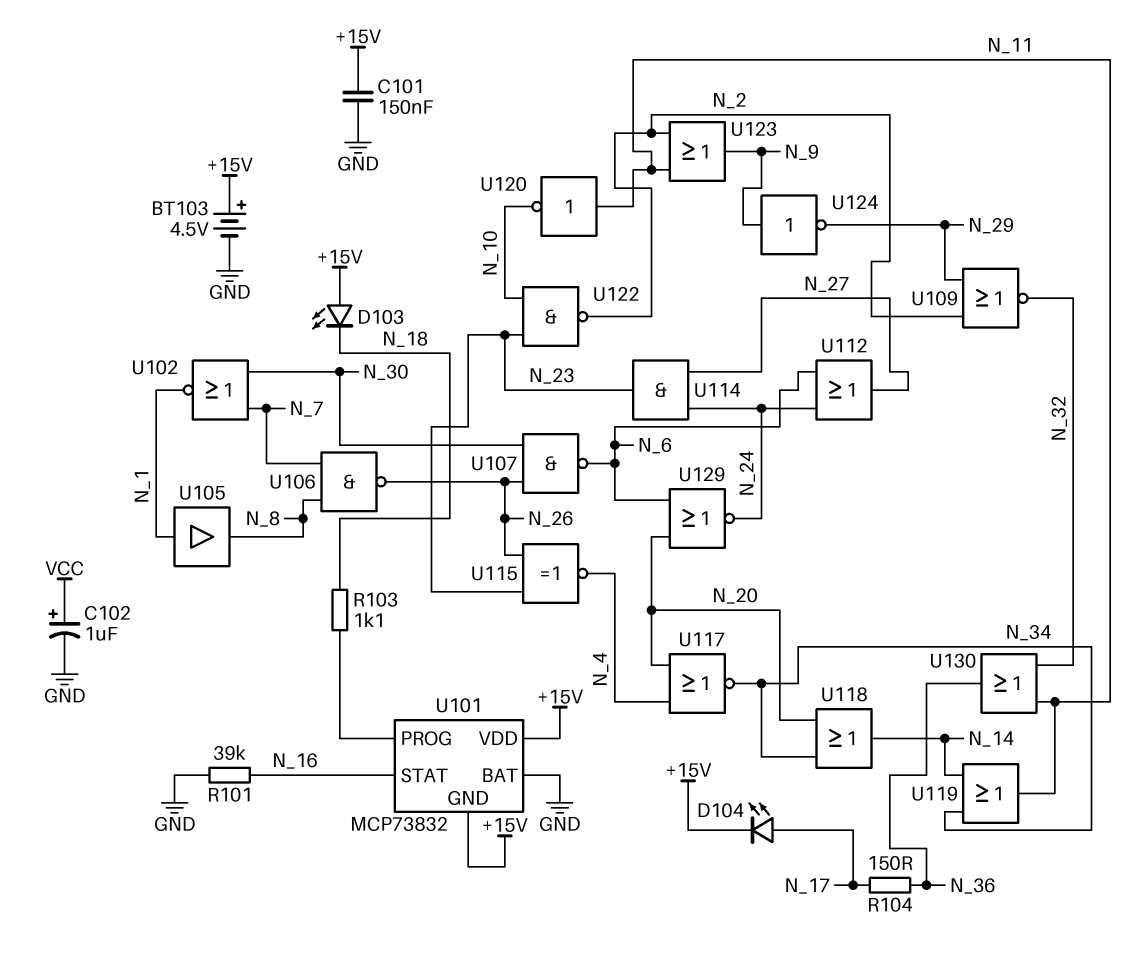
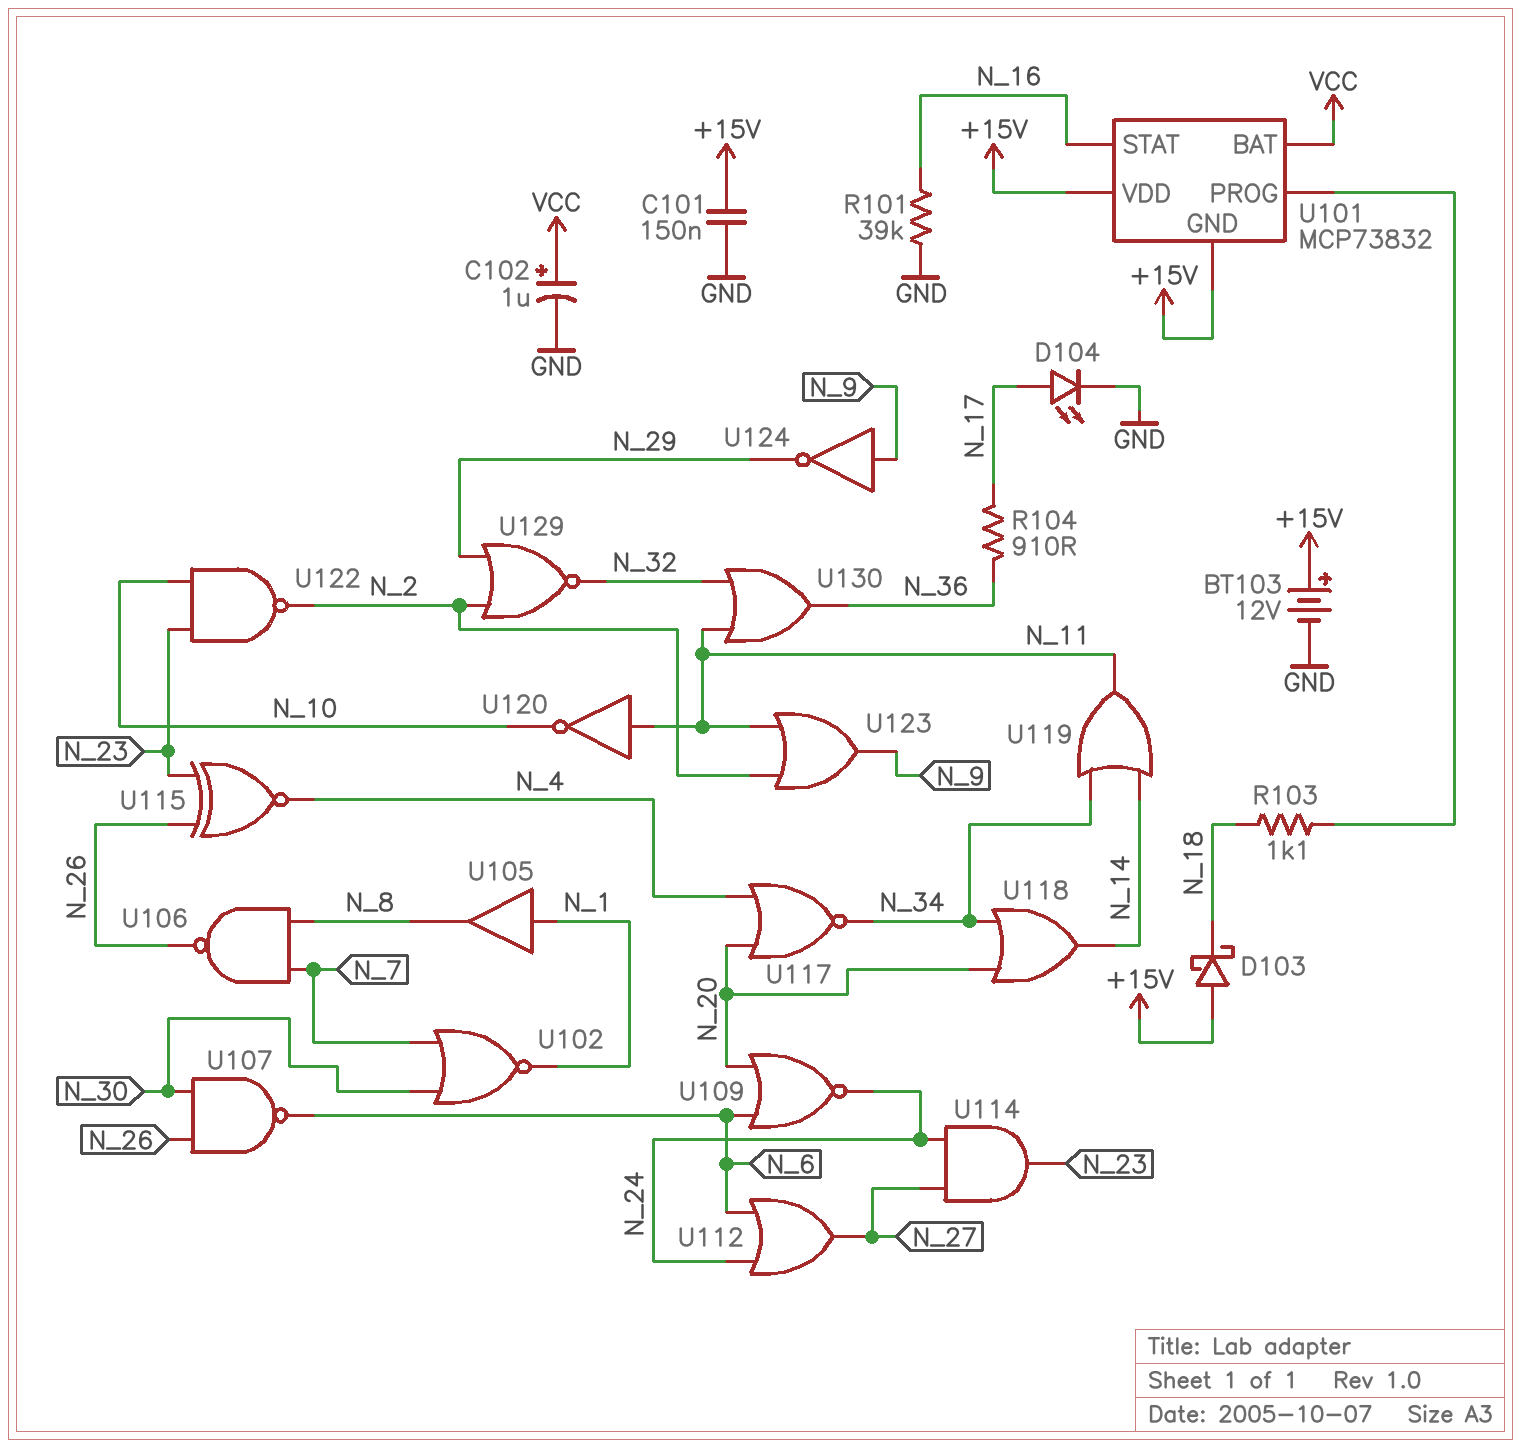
BT103: 4.5V (plus +15V, minus GND) -> 12V (plus +15V, minus GND)
D103: LED (A +15V, K N_18) -> schottky (A +15V, K N_18)
D104: LED (A N_17, K +15V) -> LED (A N_17, K GND)
R104: 150 (N_17, N_36) -> 910 (N_17, N_36)
U101 pin BAT: GND -> VCC
U109: NOR (in N_2, in N_29, out N_32) -> NOR (in N_6, in N_20, out N_24)
U129: NOR (in N_6, in N_20, out N_24) -> NOR (in N_2, in N_29, out N_32)

